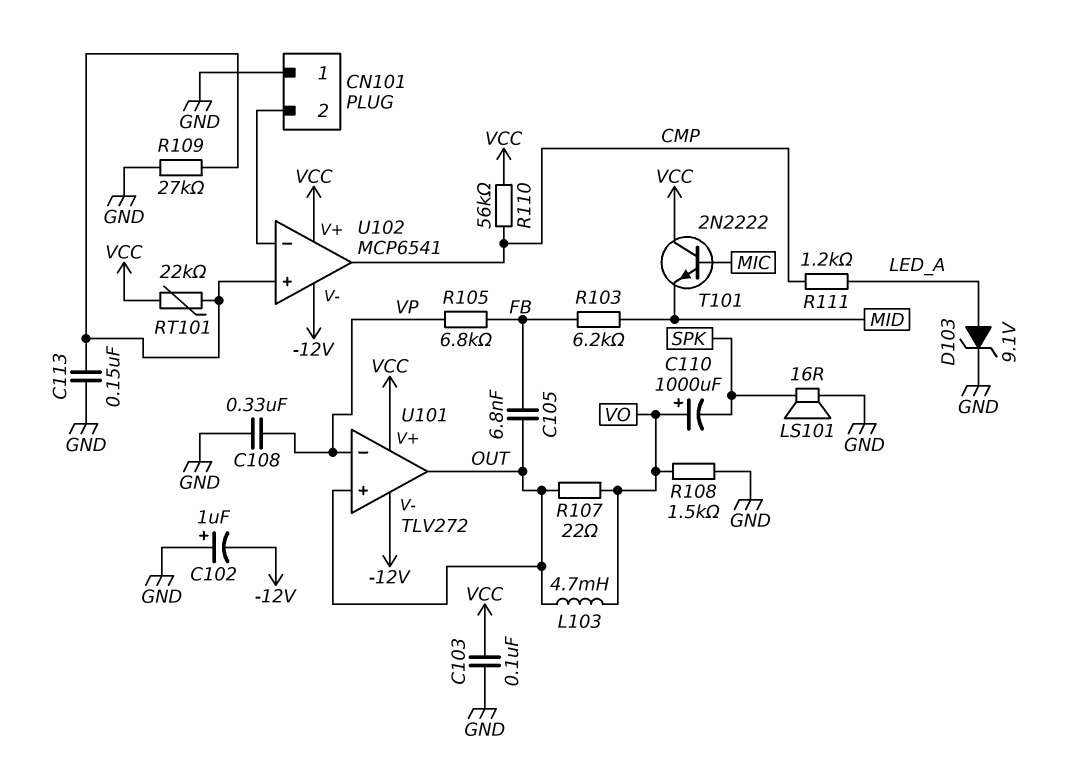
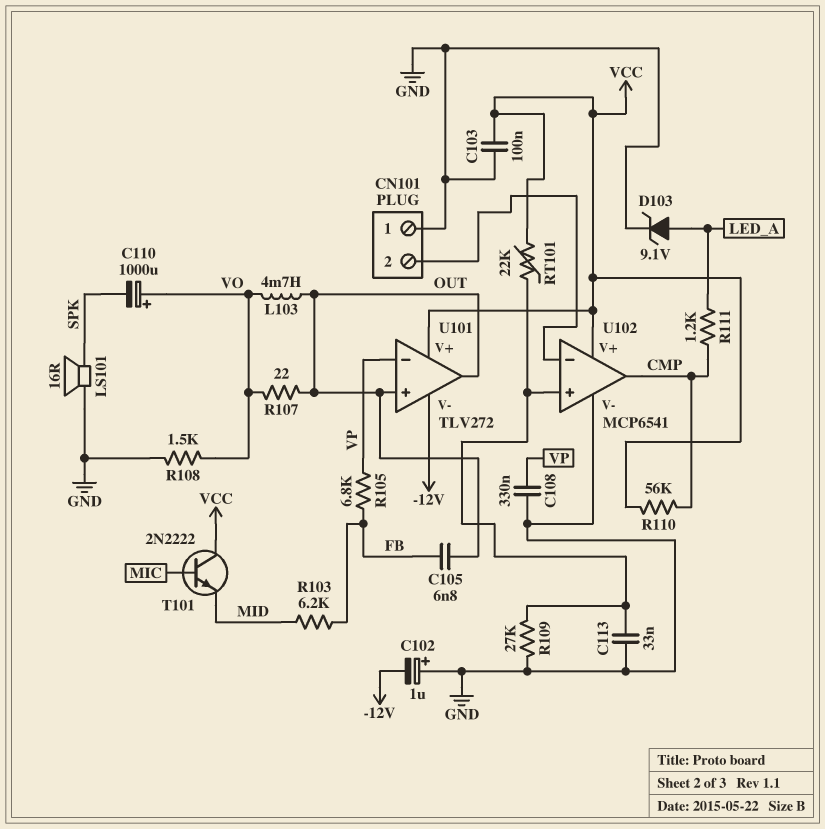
C113: 150nF (GND, U102/in+) -> 33nF (GND, U102/in+)
U102 pin V-: -12V -> GND

